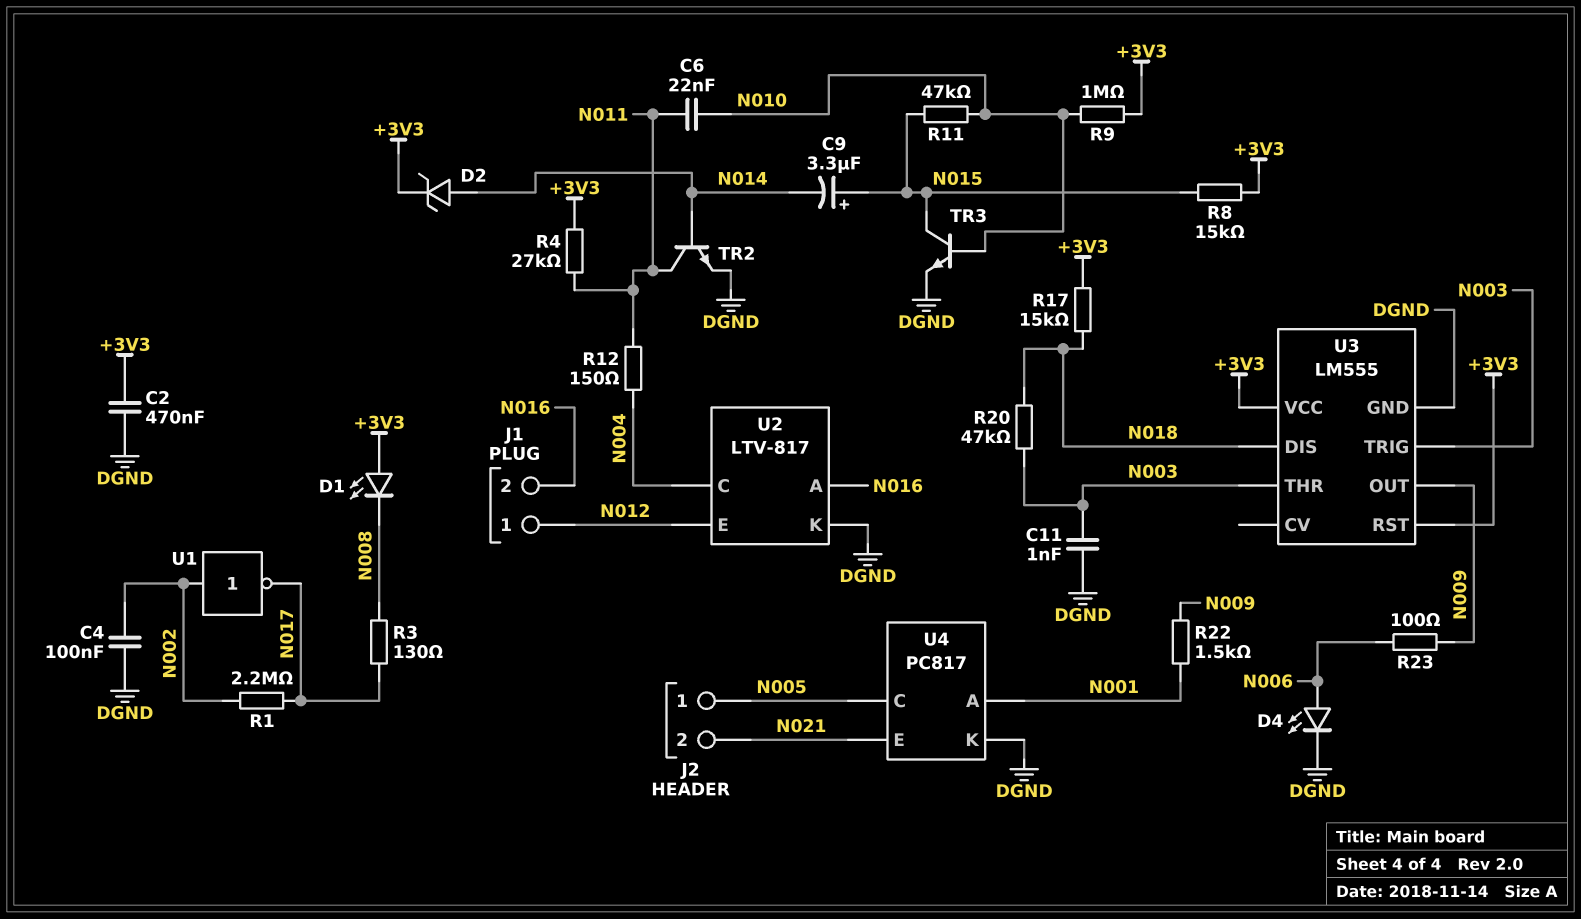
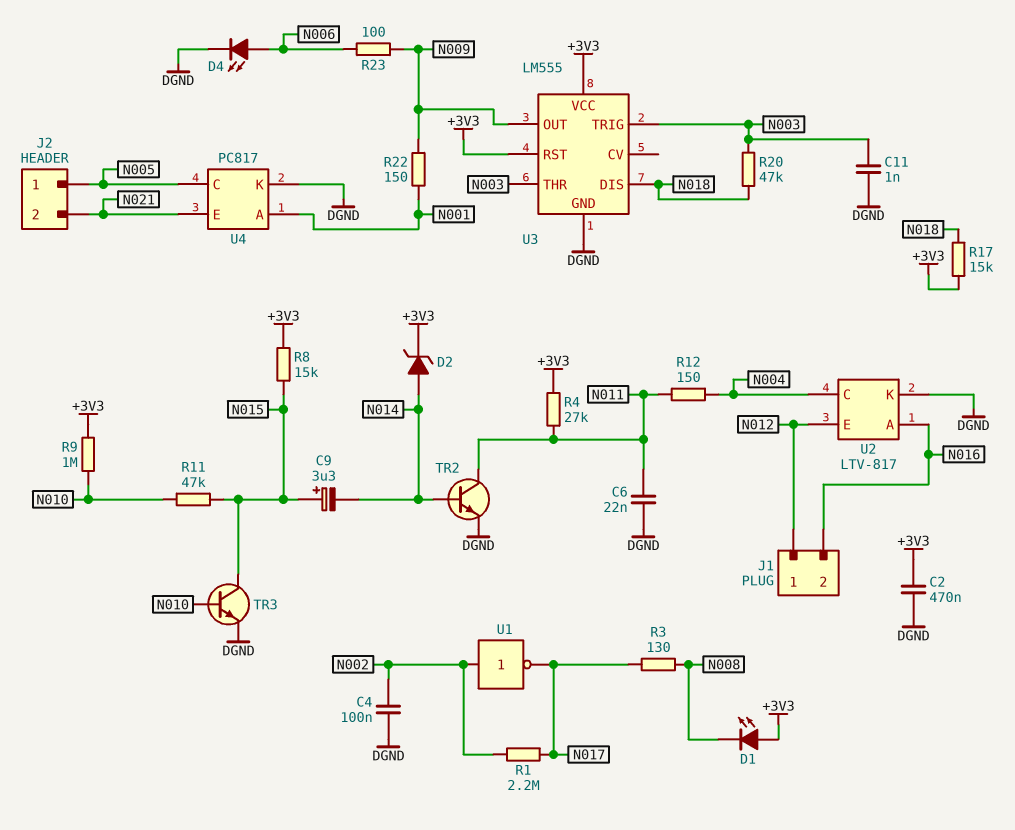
C6: 22nF (N010, N011) -> 22nF (DGND, N011)
R22: 1.5k (N001, N009) -> 150 (N001, N009)

